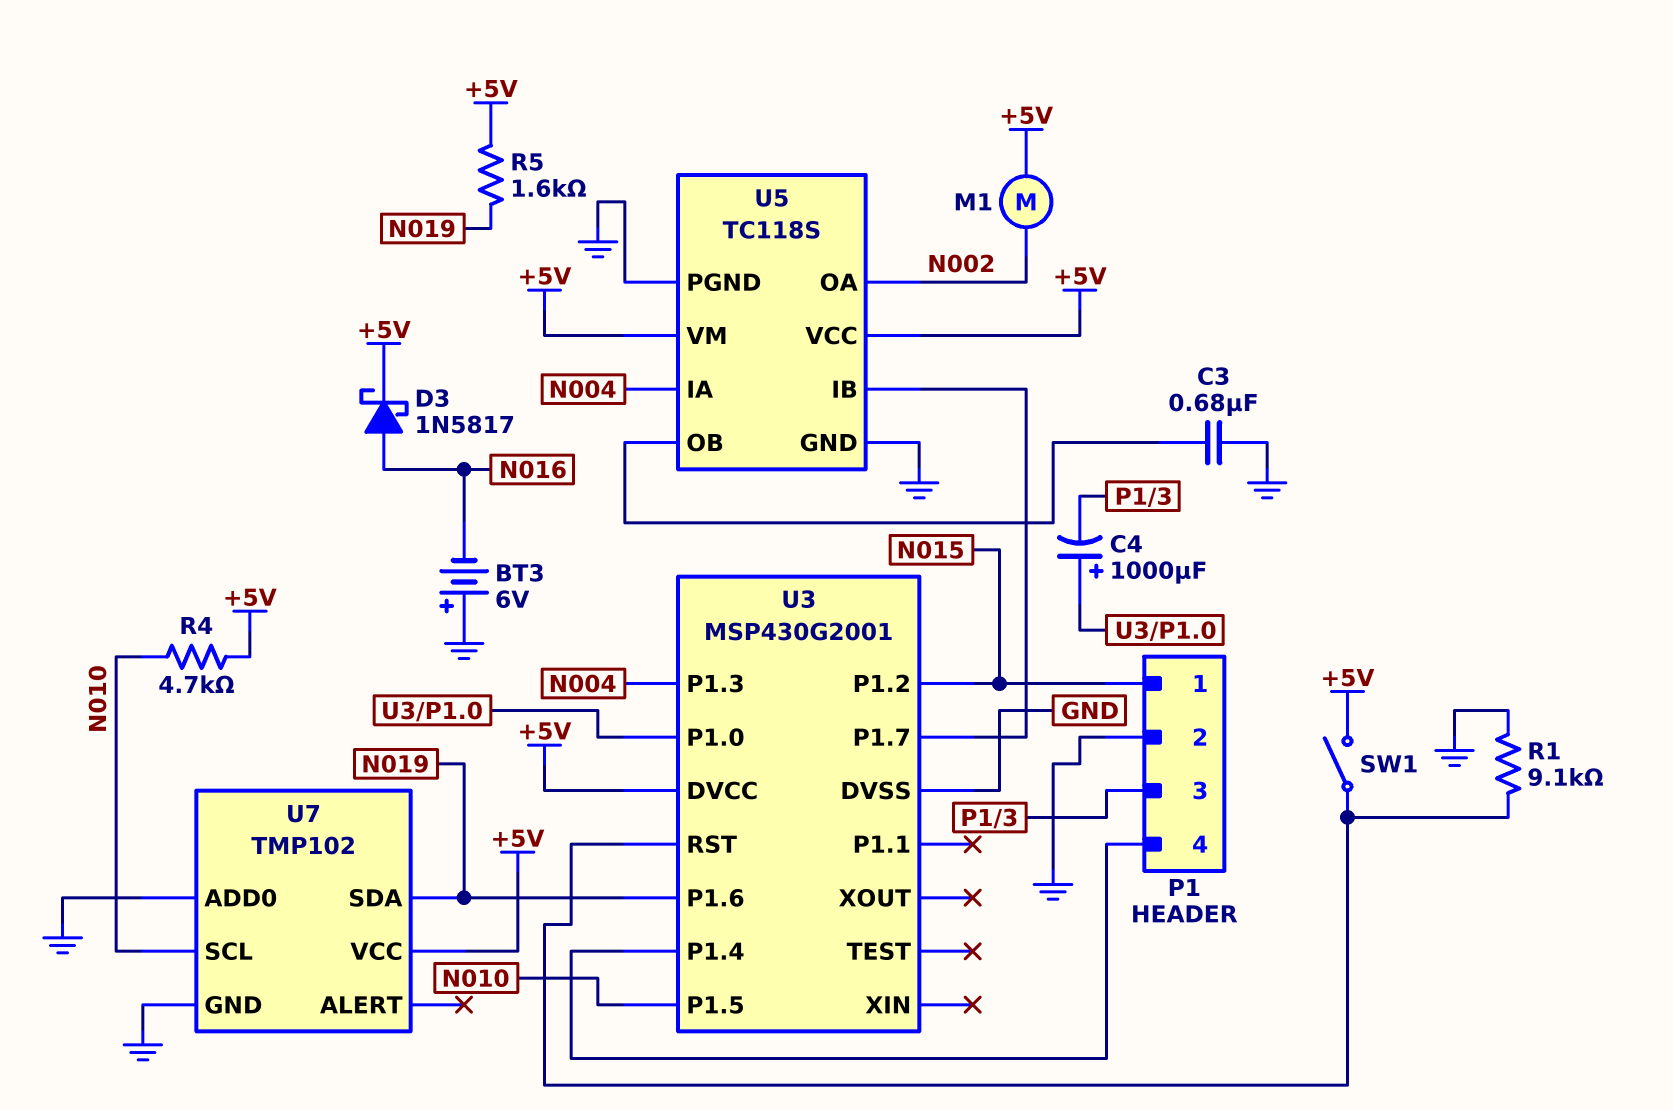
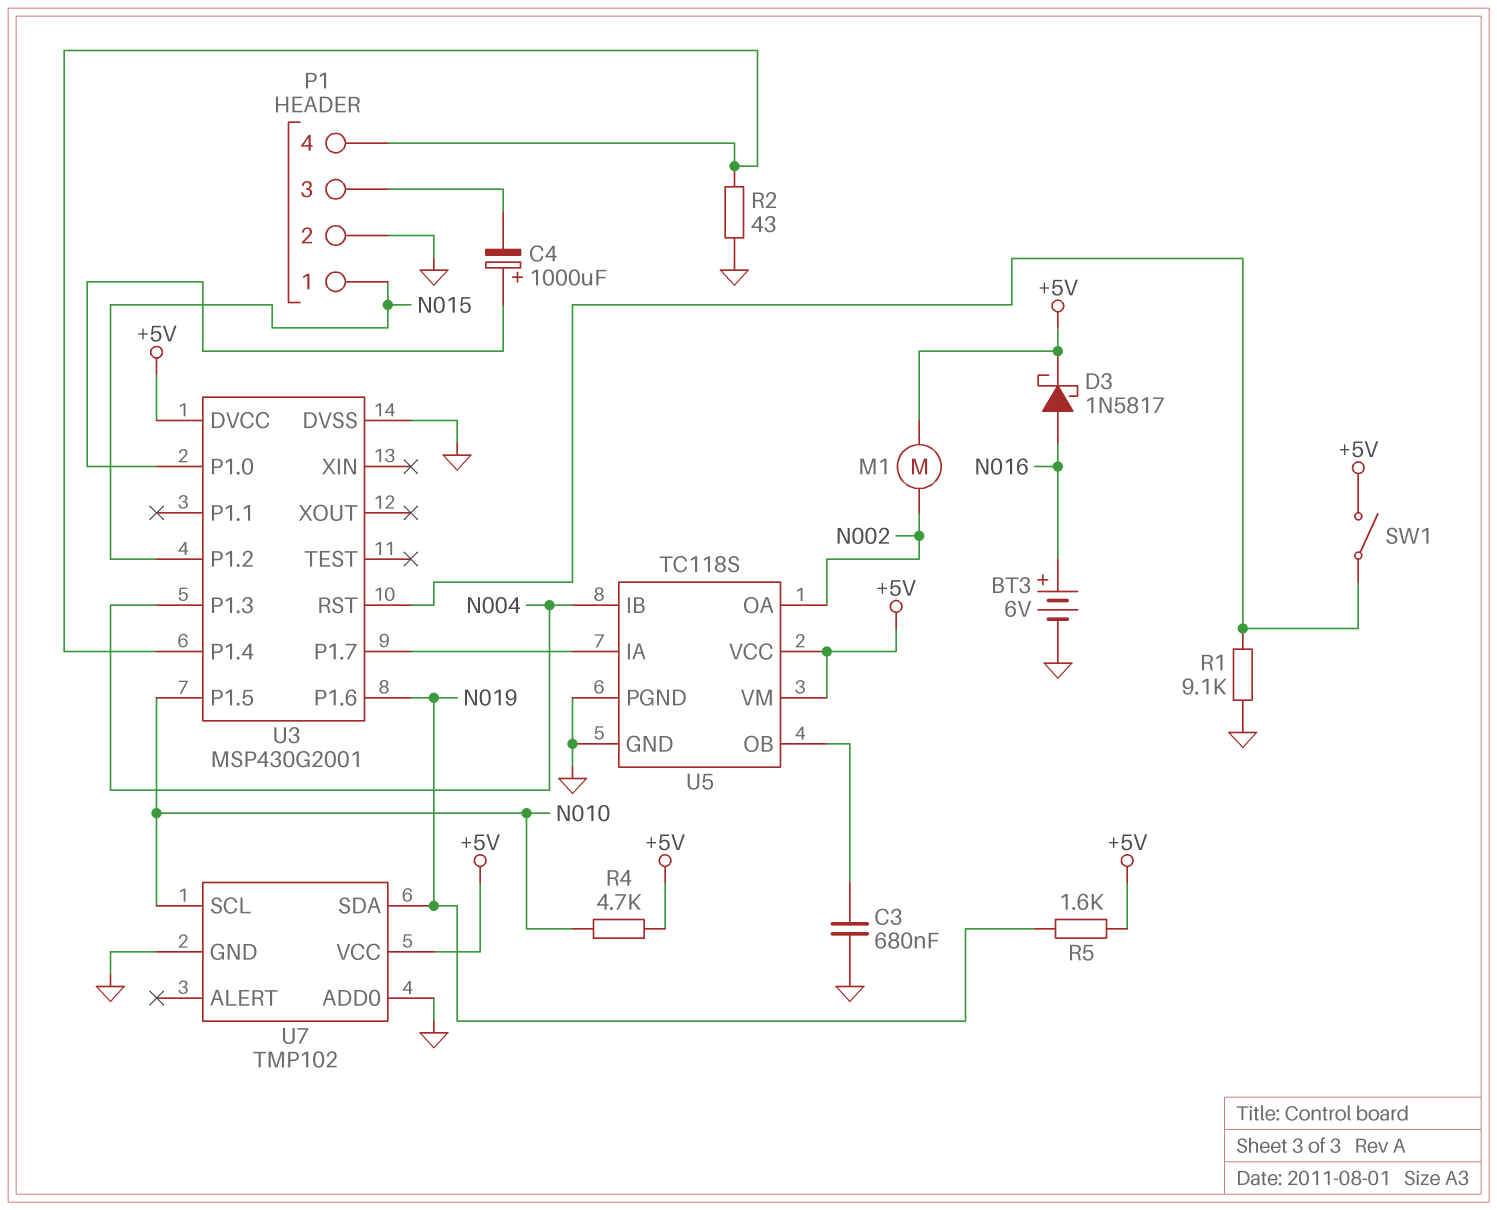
BT3: 6V (plus GND, minus N016) -> 6V (plus N016, minus GND)
R2: none -> 43 (GND, P1/4)
U5 pin IA: N004 -> U3/P1.7
U5 pin IB: U3/P1.7 -> N004

